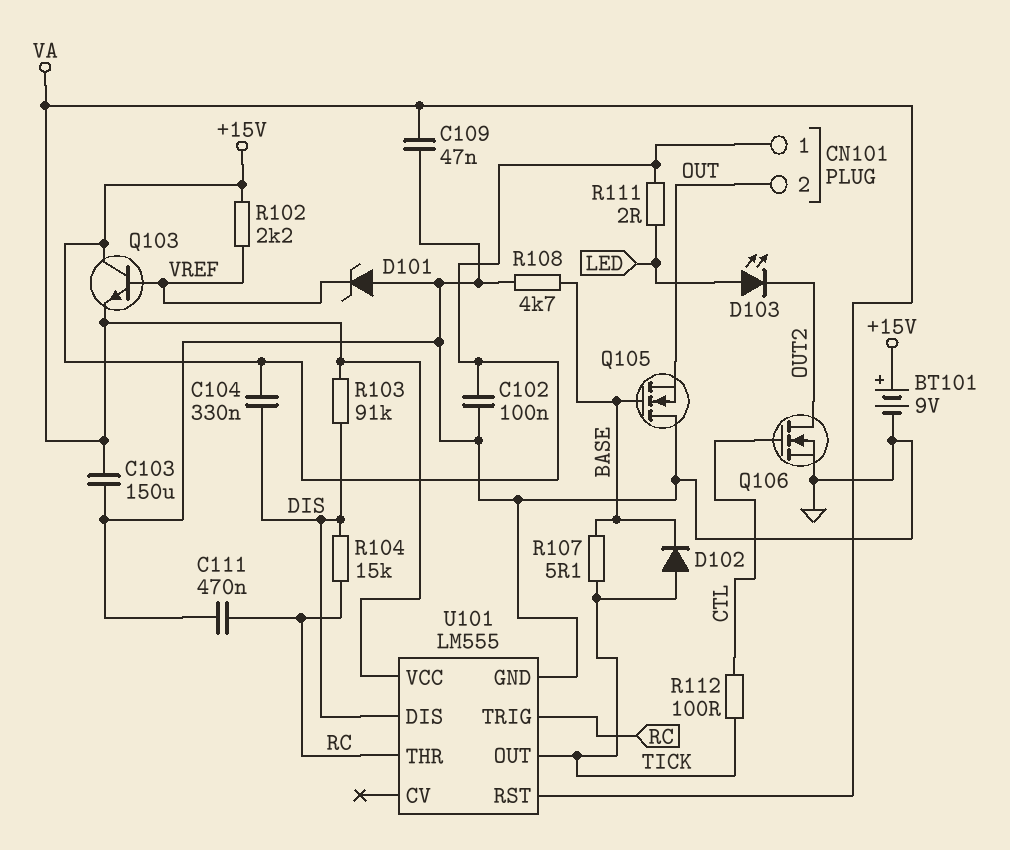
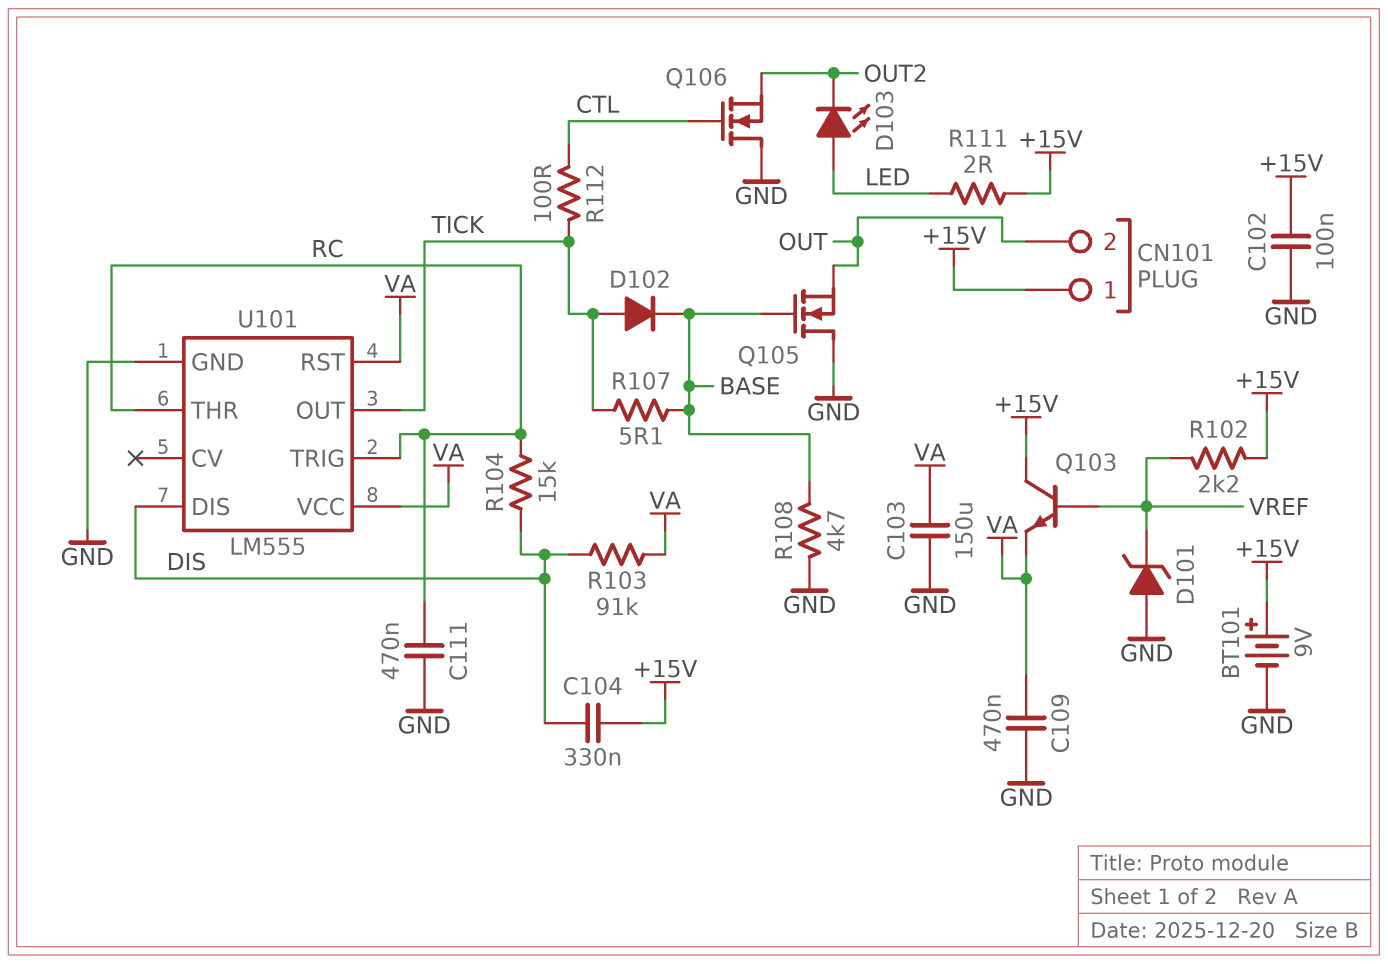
C109: 47nF (GND, VA) -> 470nF (GND, VA)
Q106: NMOS (G CTL, D OUT2, S GND) -> NMOS (G CTL, D GND, S OUT2)

